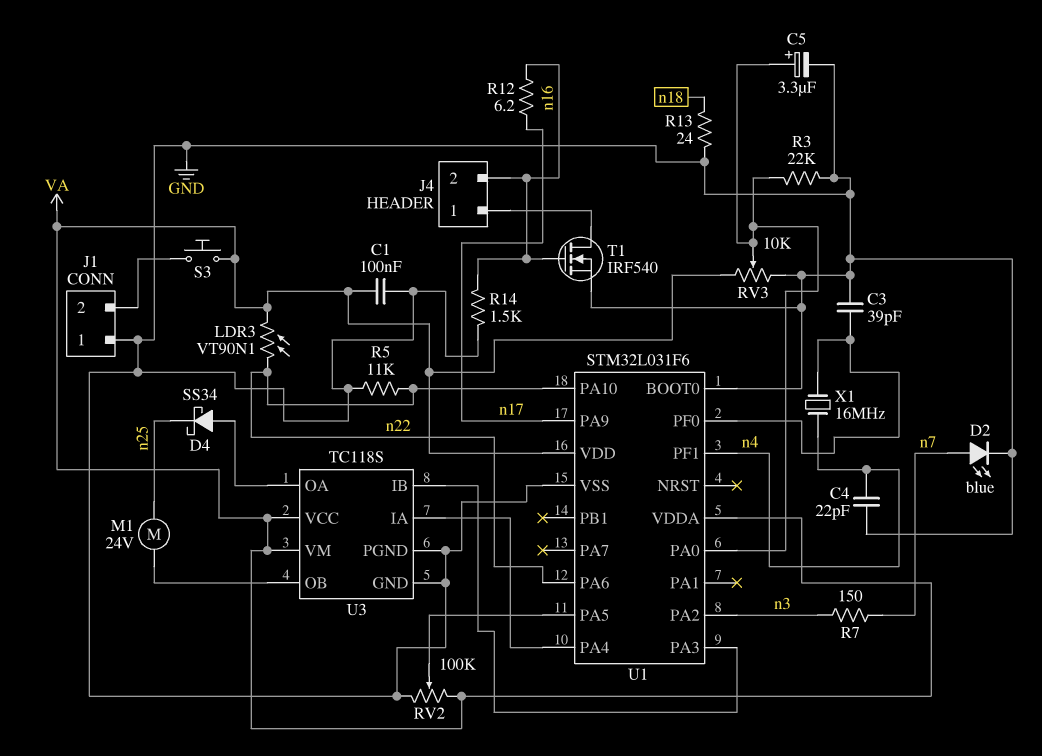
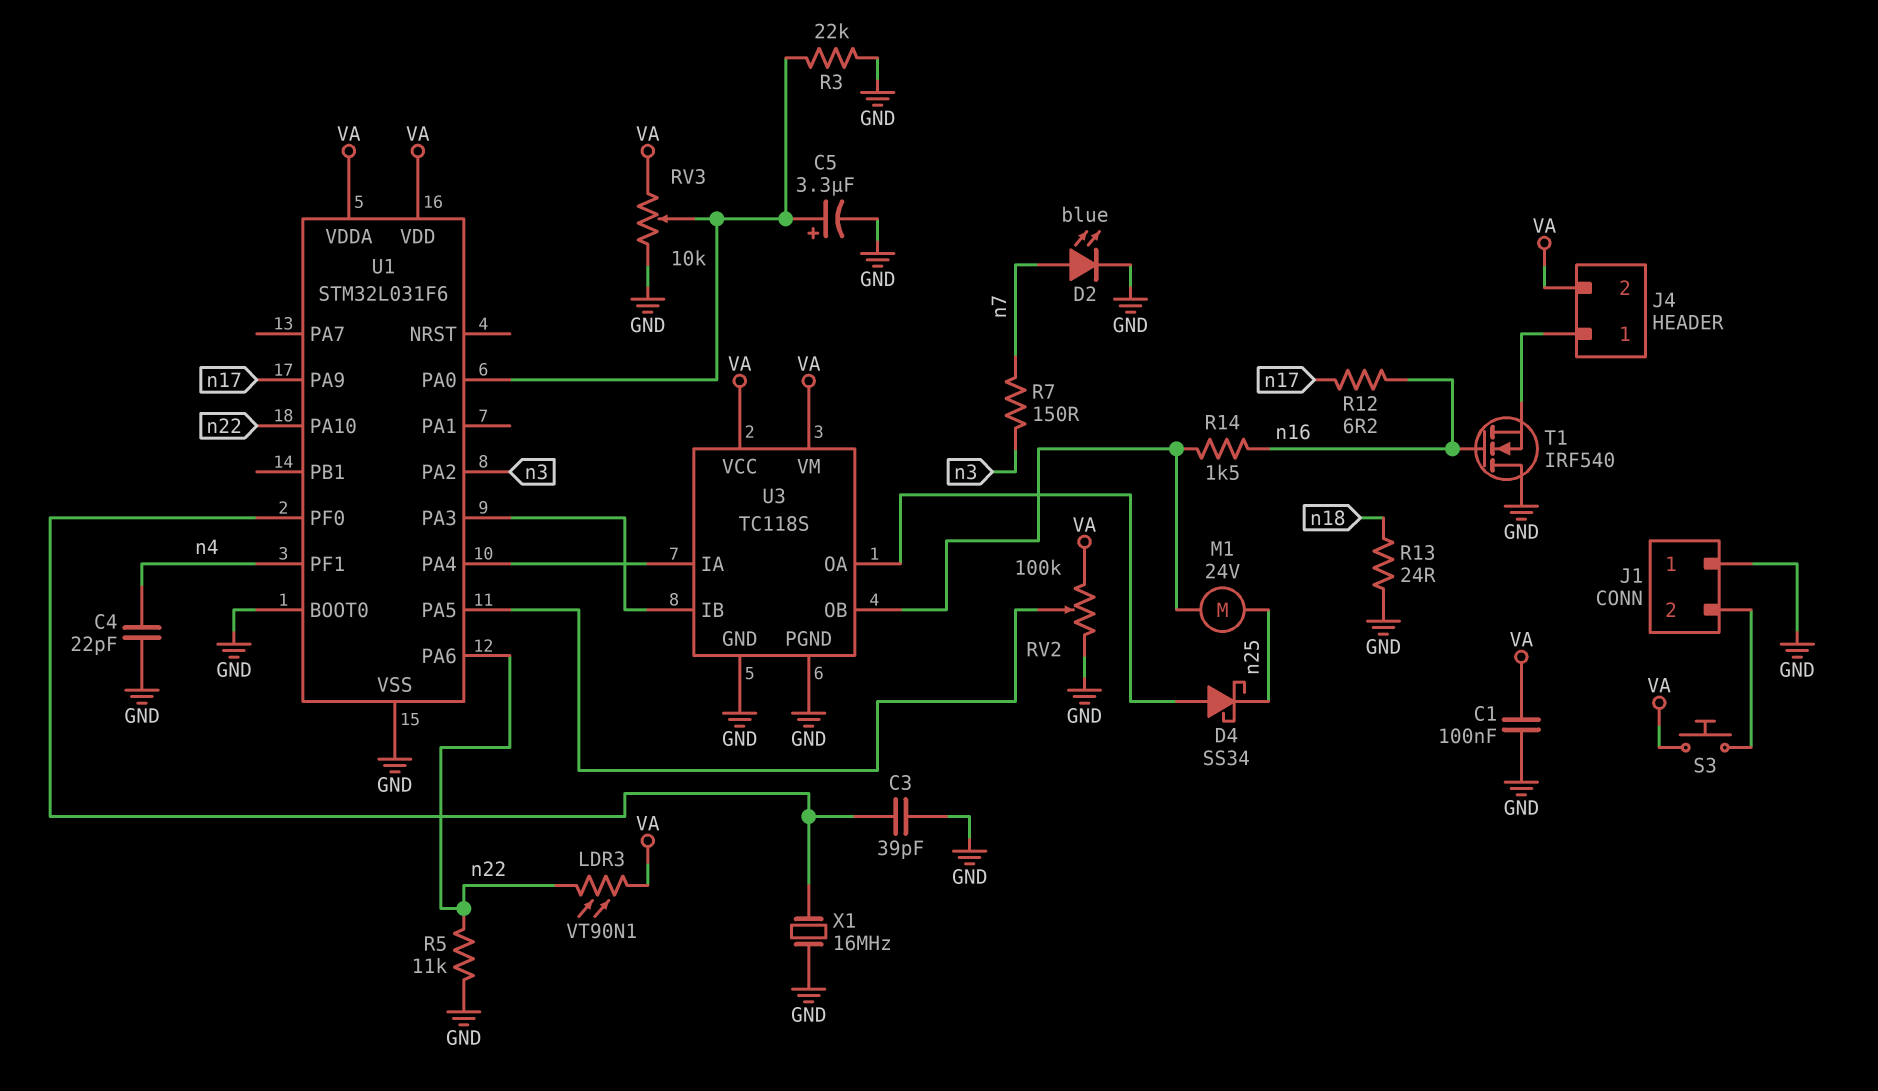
J4 pin 2: n16 -> VA
R14: 1.5k (GND, n16) -> 1.5k (U3/OB, n16)
T1: NMOS IRF540 (G n16, D J4/1, S GND) -> NMOS IRF540 (G n16, D GND, S J4/1)
X1: 16MHz (U1/PF0, n4) -> 16MHz (GND, U1/PF0)

